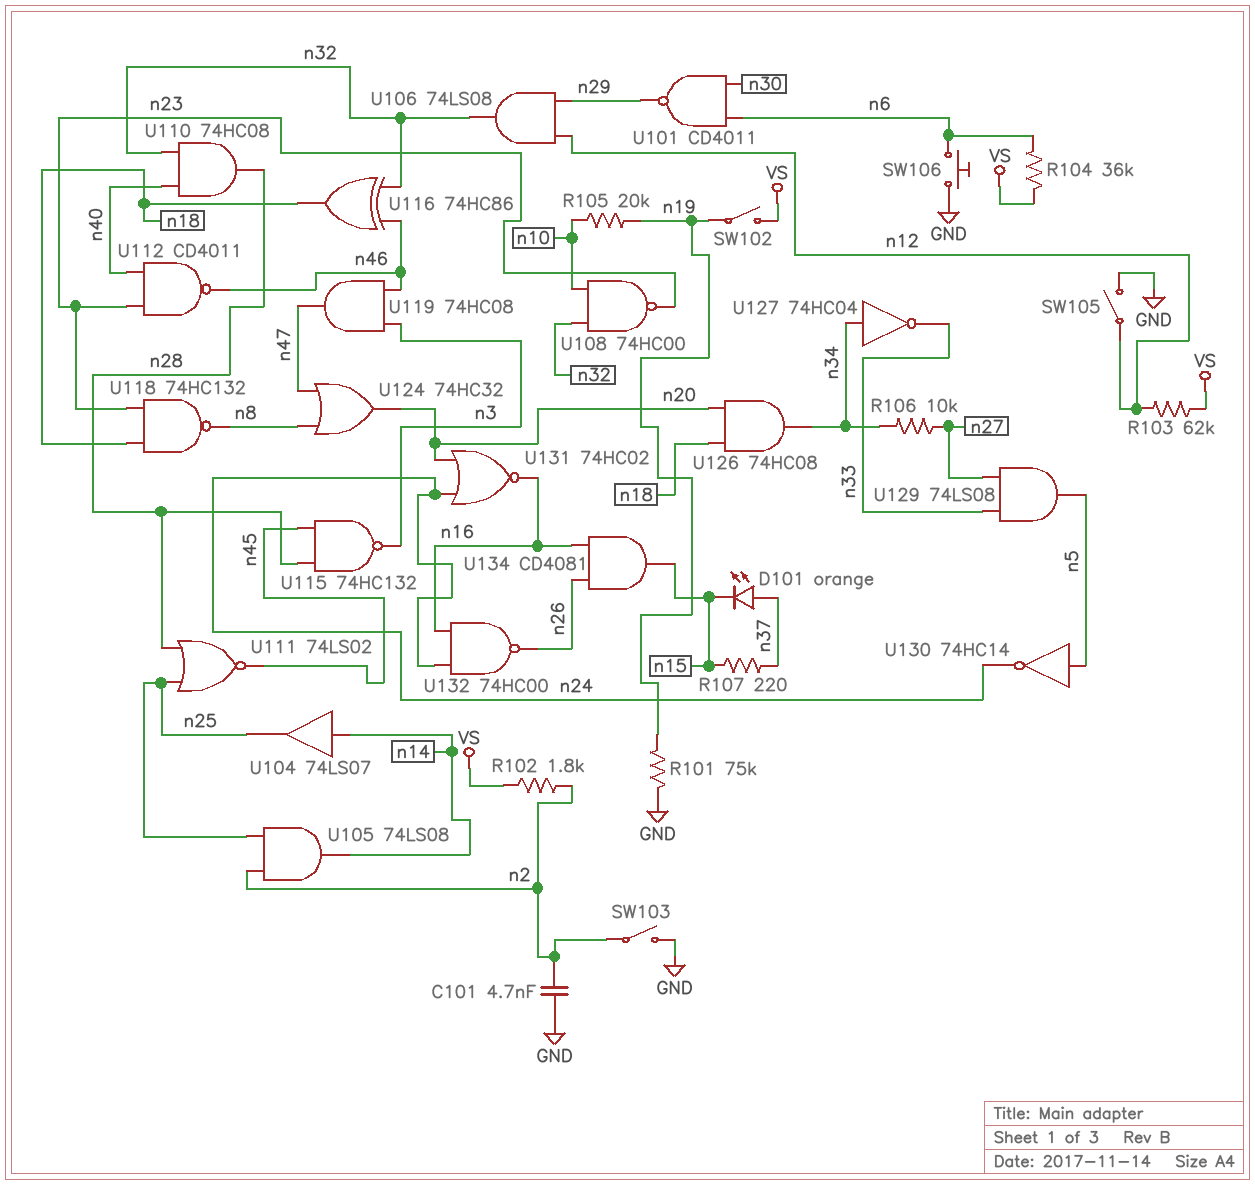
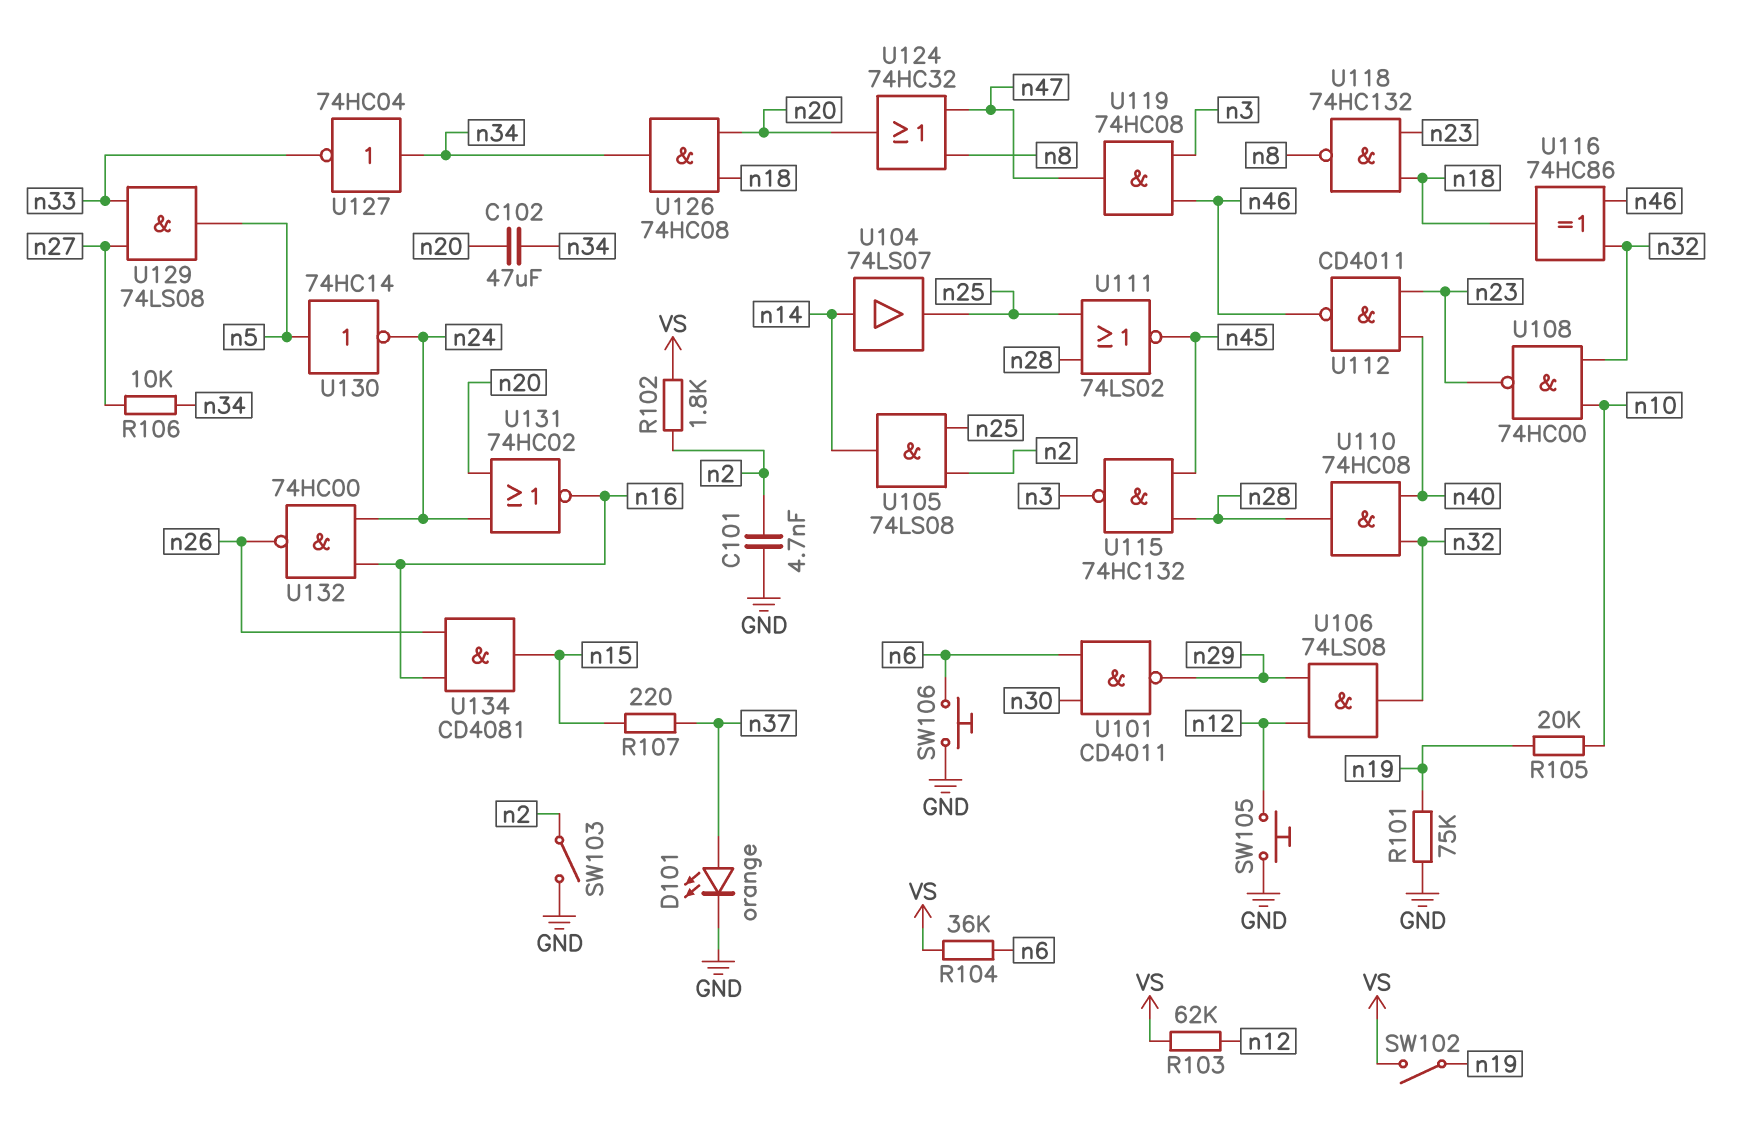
C102: none -> 47uF (n20, n34)
D101: LED orange (A n37, K n15) -> LED orange (A n37, K GND)
SW105: switch (GND, n12) -> button (GND, n12)

